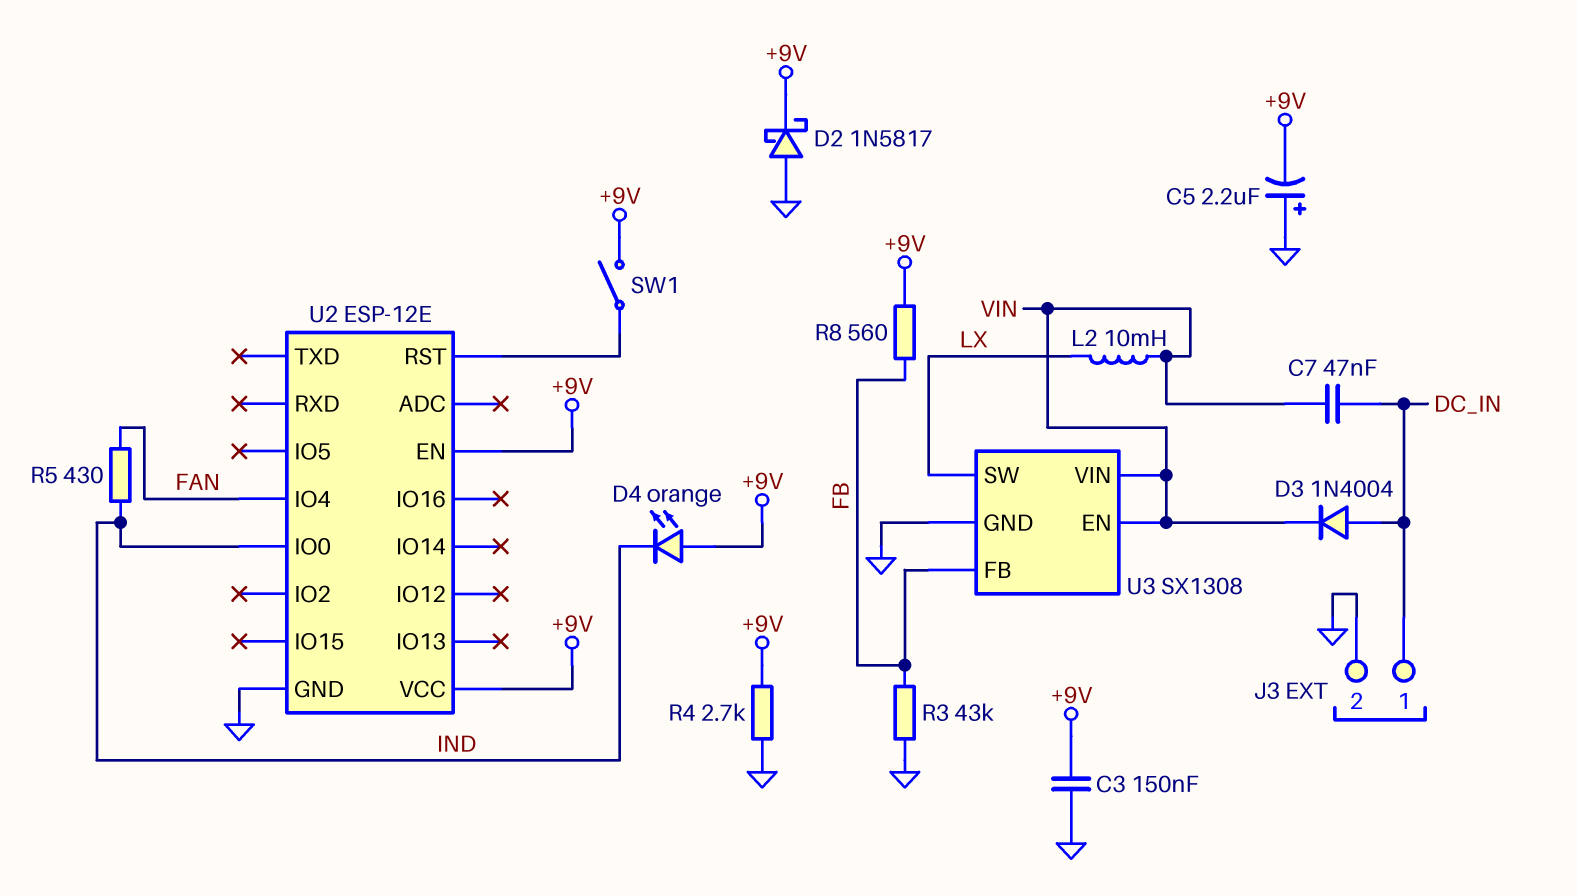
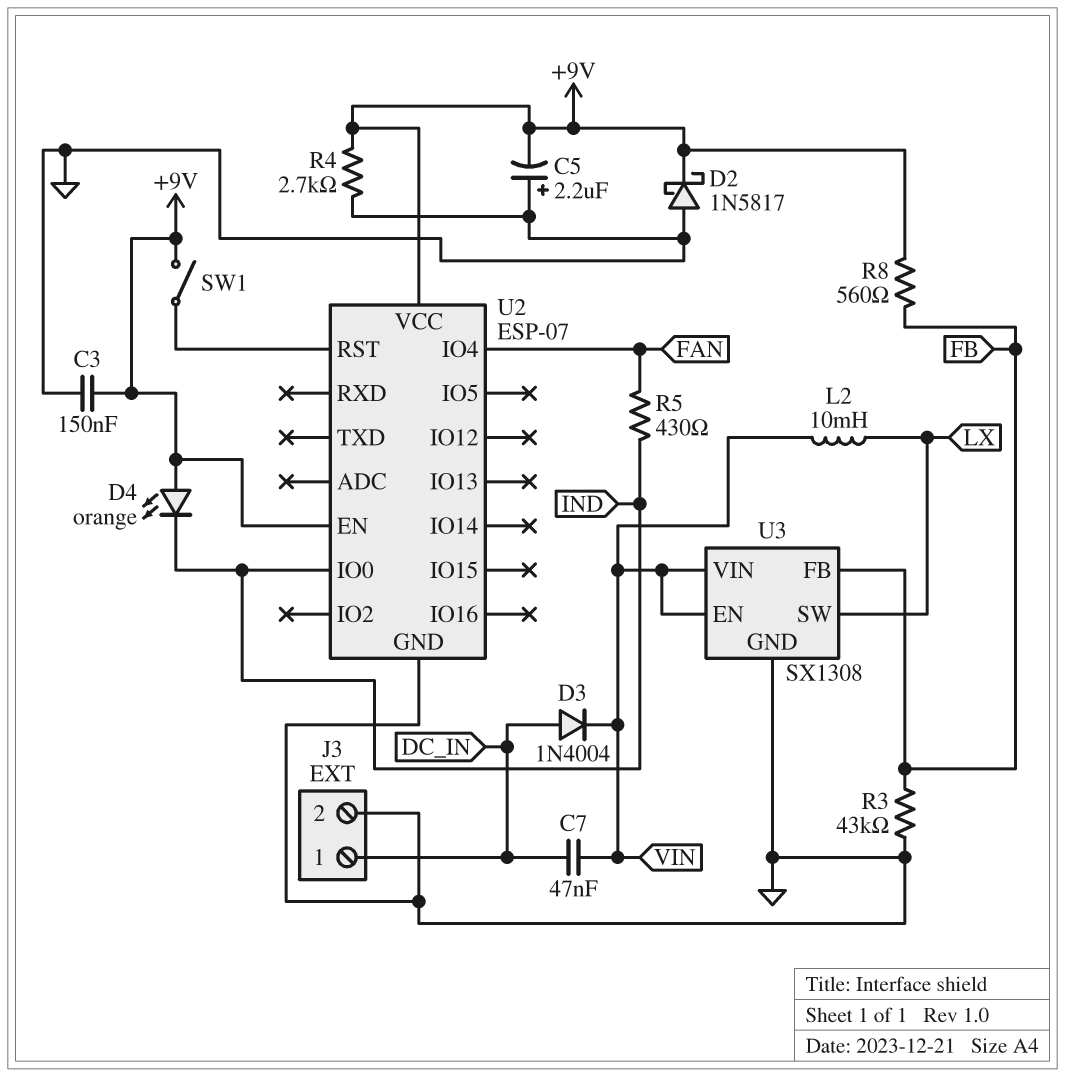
U2: ESP-12E -> ESP-07

